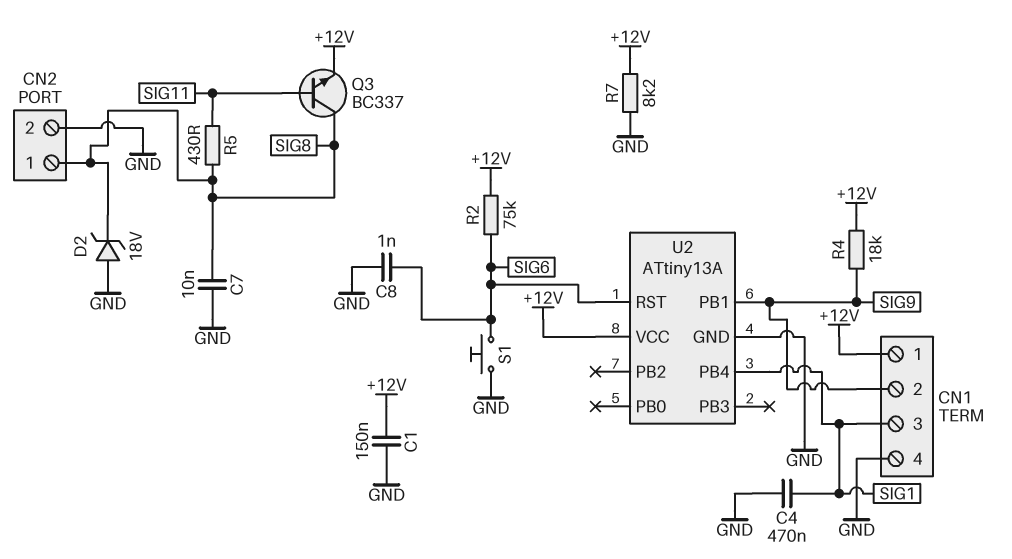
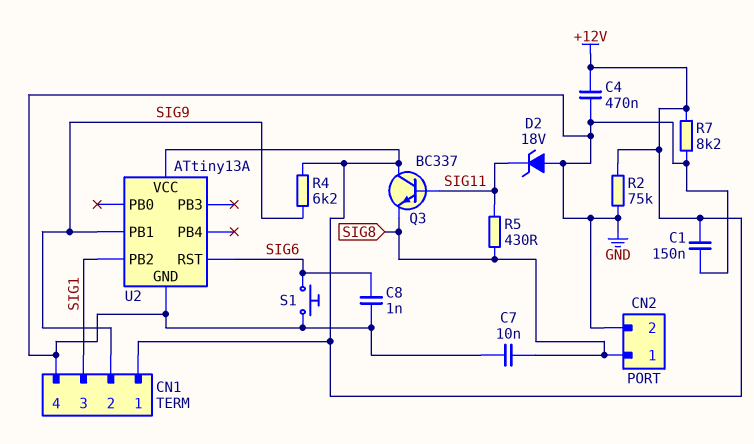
C4: 470nF (GND, SIG1) -> 470nF (+12V, GND)
D2: zener 18V (A GND, K SIG8) -> zener 18V (A GND, K SIG11)
Q3: NPN BC337 (B SIG11, C SIG8, E +12V) -> NPN BC337 (B SIG11, C +12V, E SIG8)
R2: 75k (+12V, SIG6) -> 75k (+12V, GND)
R4: 18k (+12V, SIG9) -> 6.2k (+12V, SIG9)
U2 pin PB2: none -> SIG1
U2 pin PB4: SIG1 -> none

